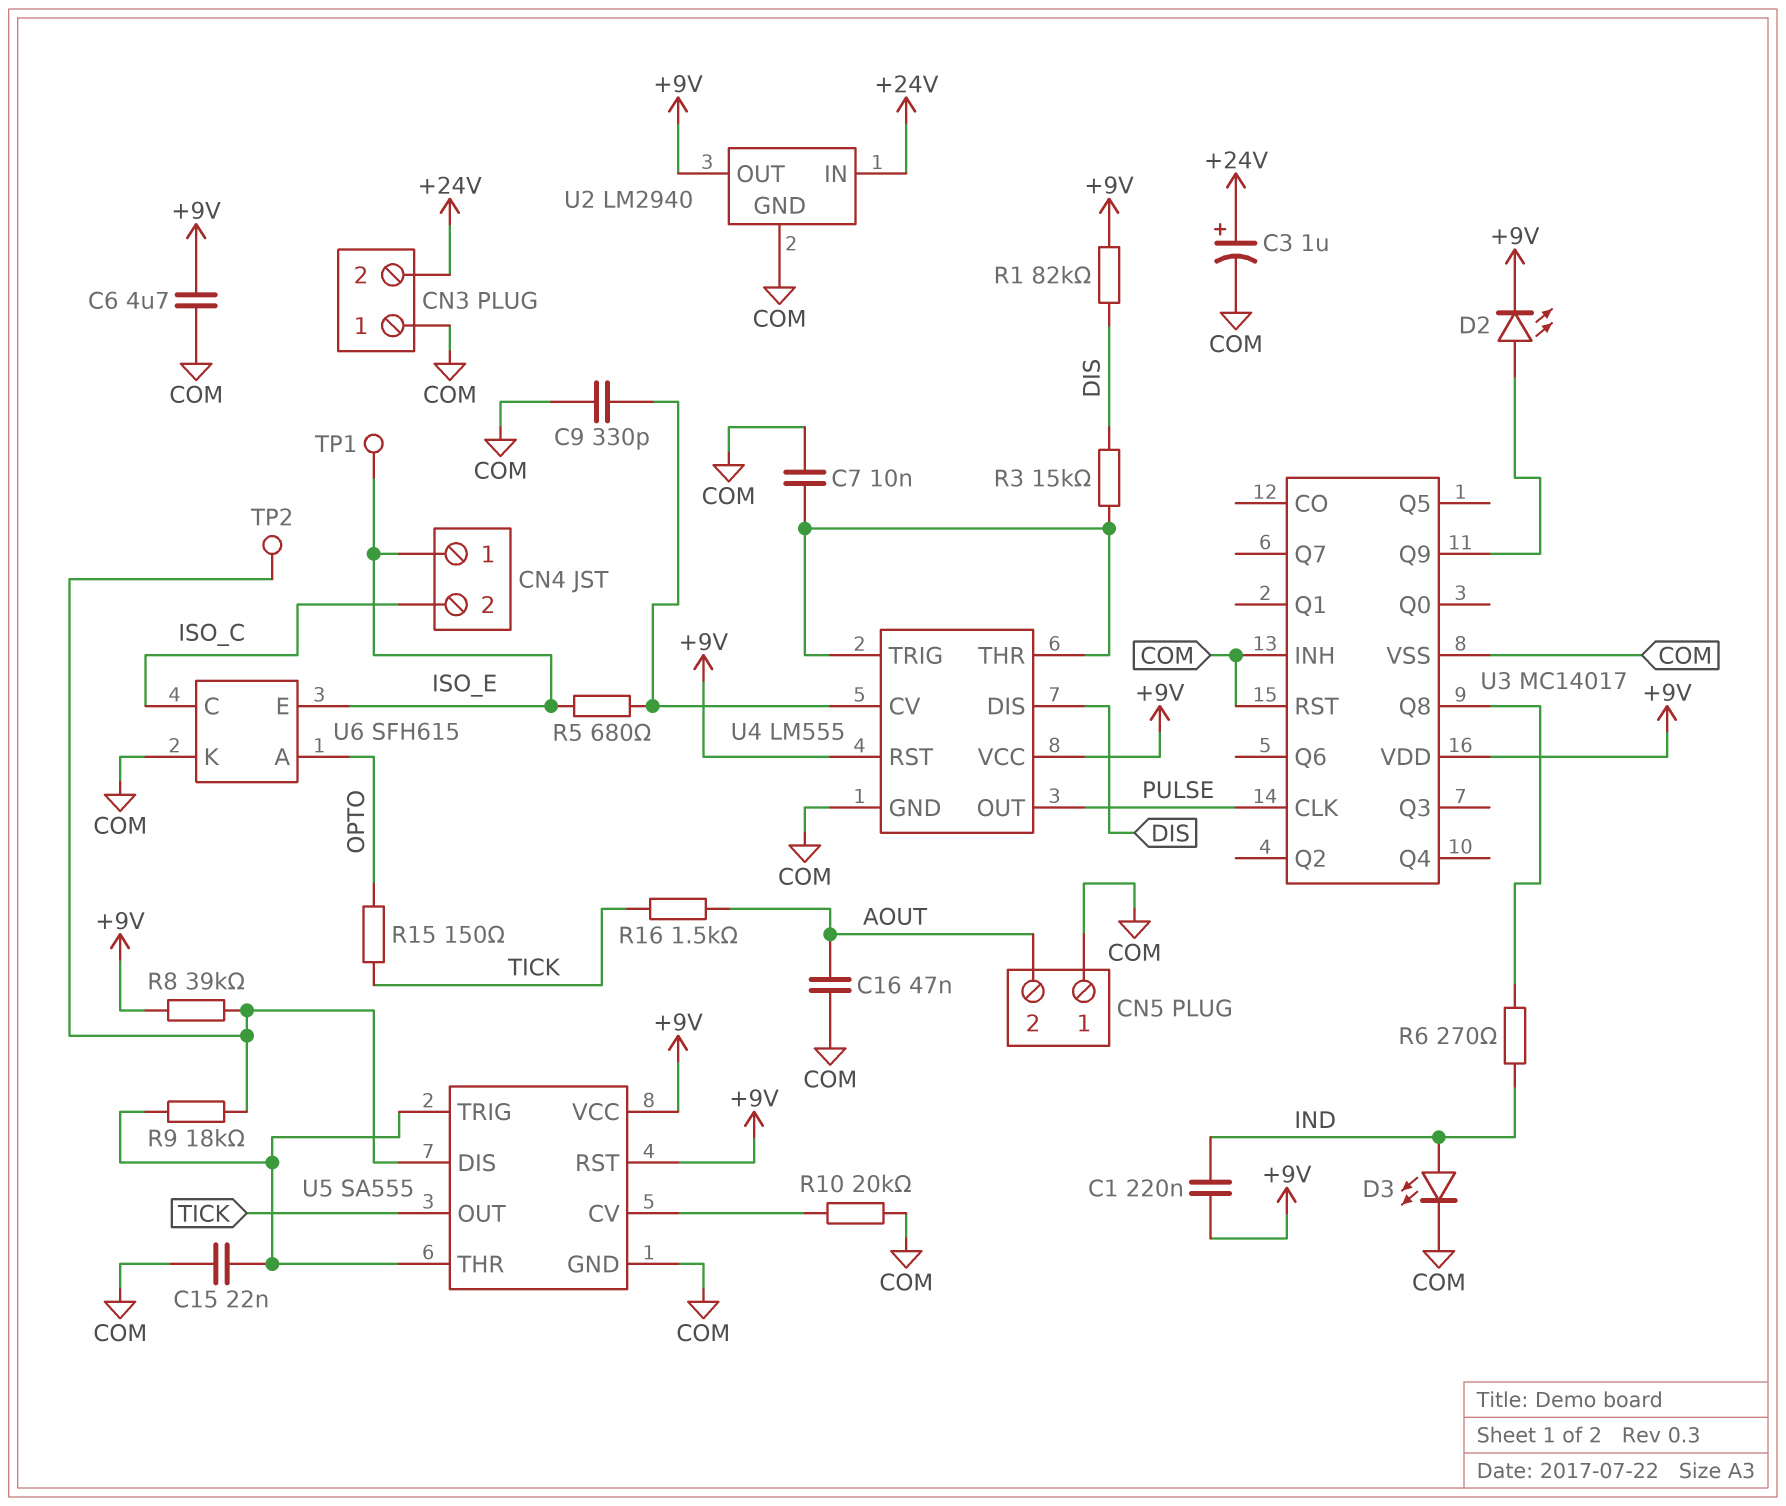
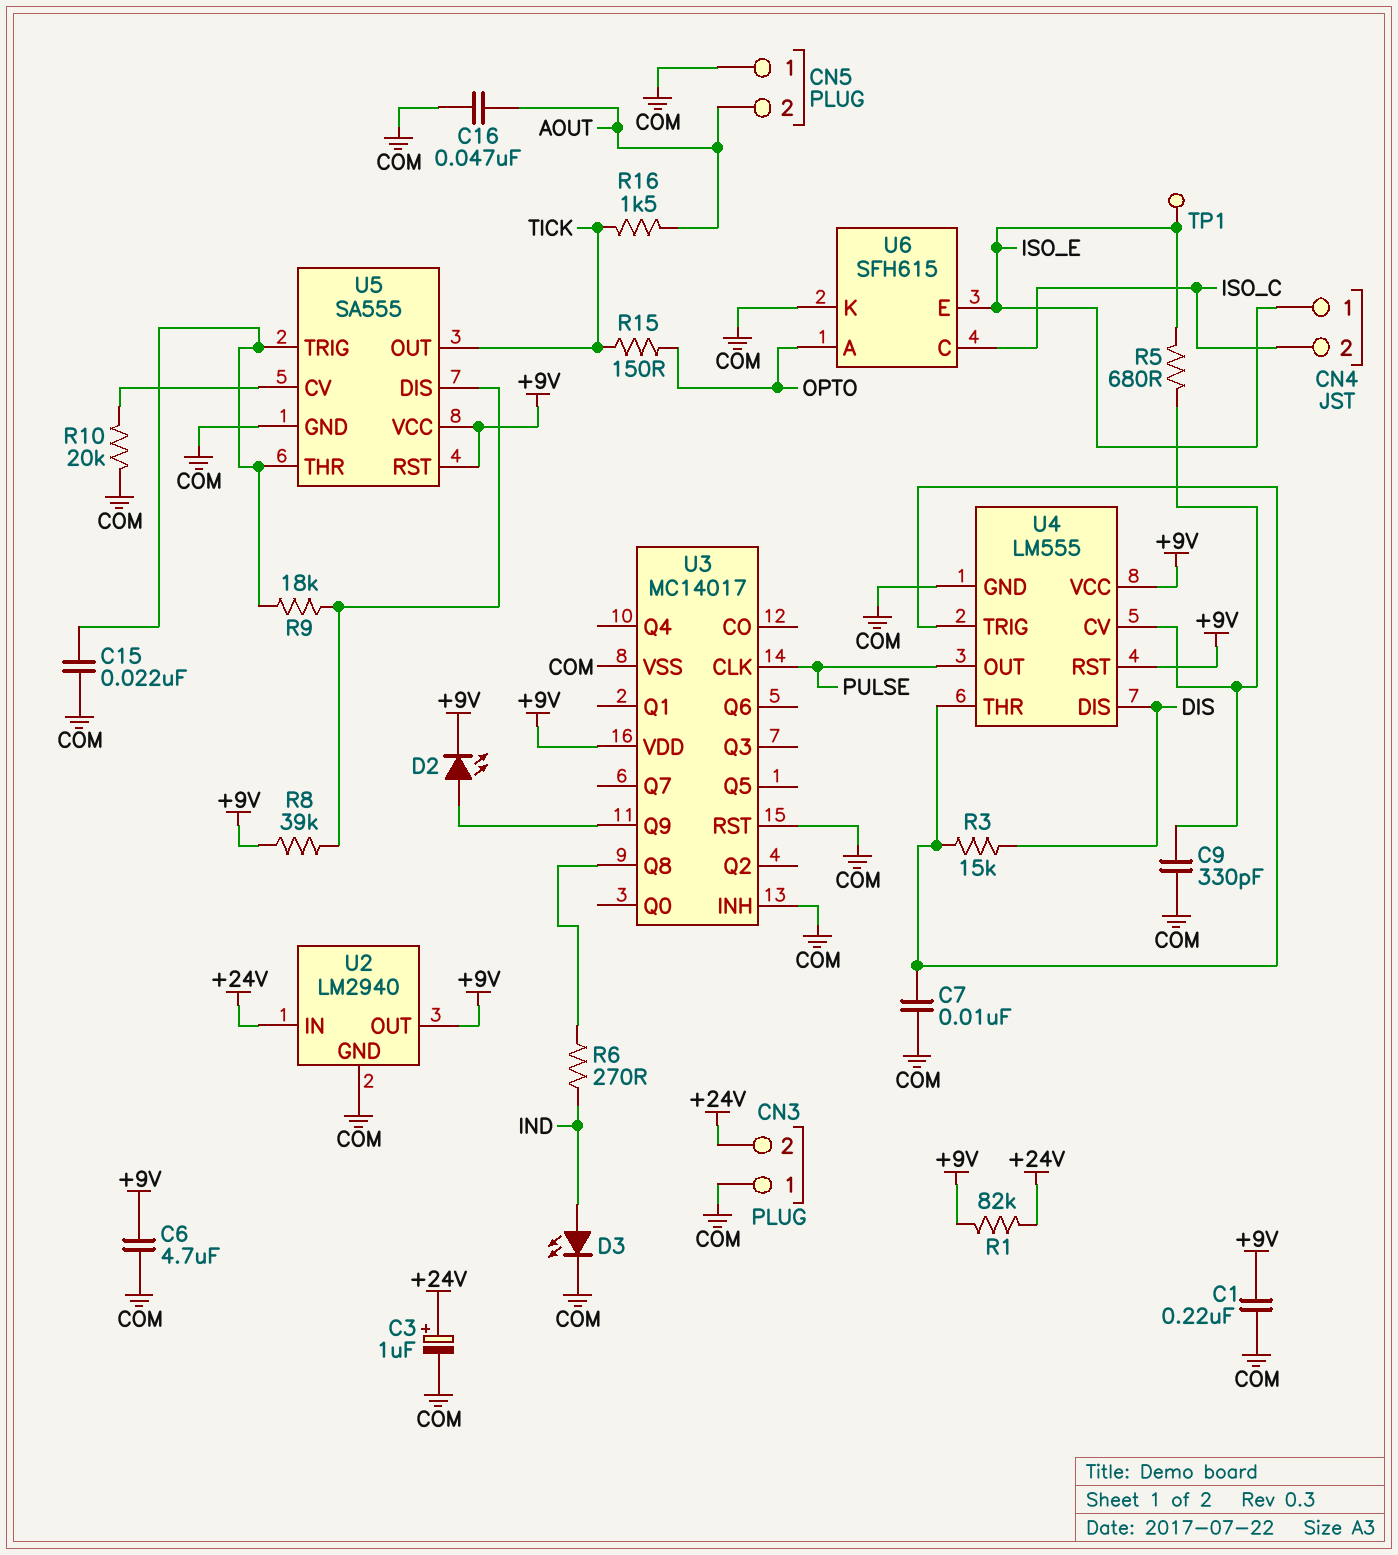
C1: 220nF (+9V, IND) -> 220nF (+9V, COM)
R1: 82k (+9V, DIS) -> 82k (+9V, +24V)
TP2: test point (U5/DIS) -> none

